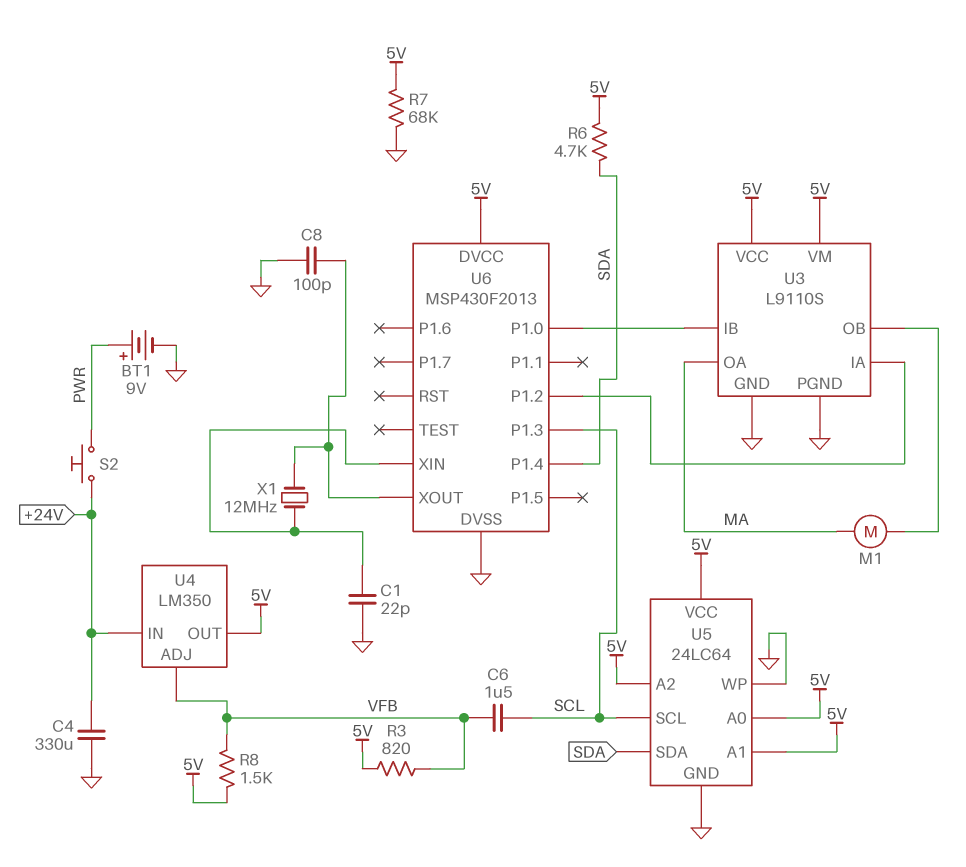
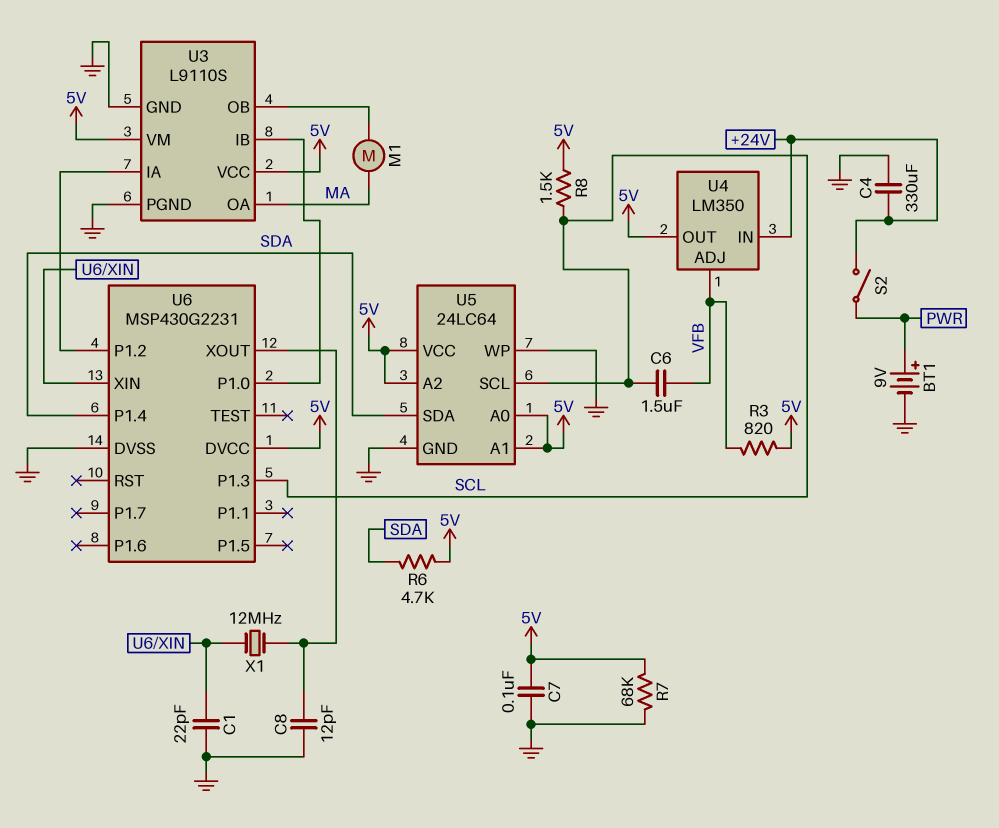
C7: none -> 100nF (5V, GND)
C8: 100pF (GND, U6/XOUT) -> 12pF (GND, U6/XOUT)
R8: 1.5k (5V, VFB) -> 1.5k (5V, SCL)
S2: button (+24V, PWR) -> switch (+24V, PWR)
U6: MSP430F2013 -> MSP430G2231

